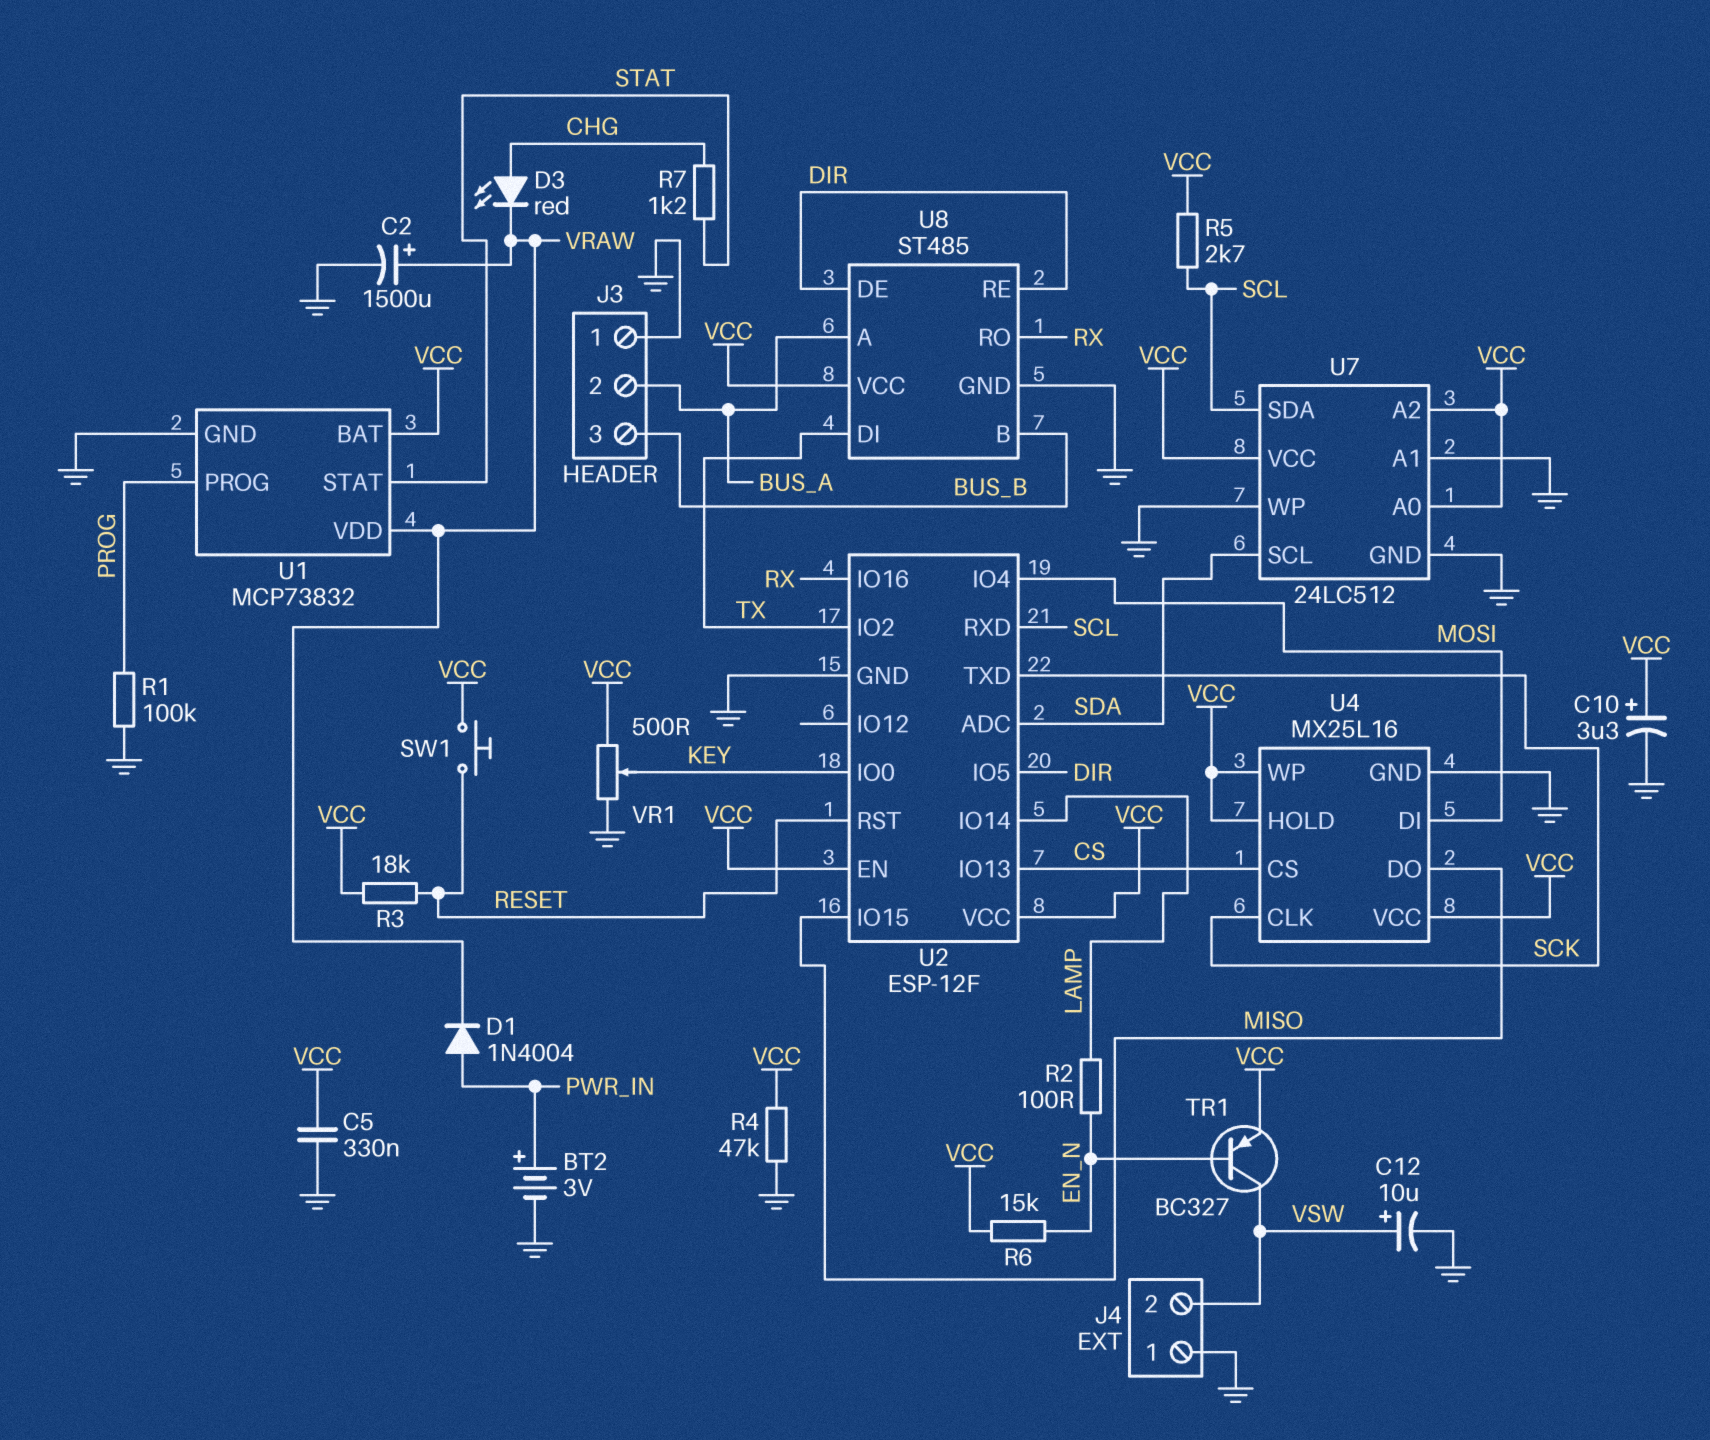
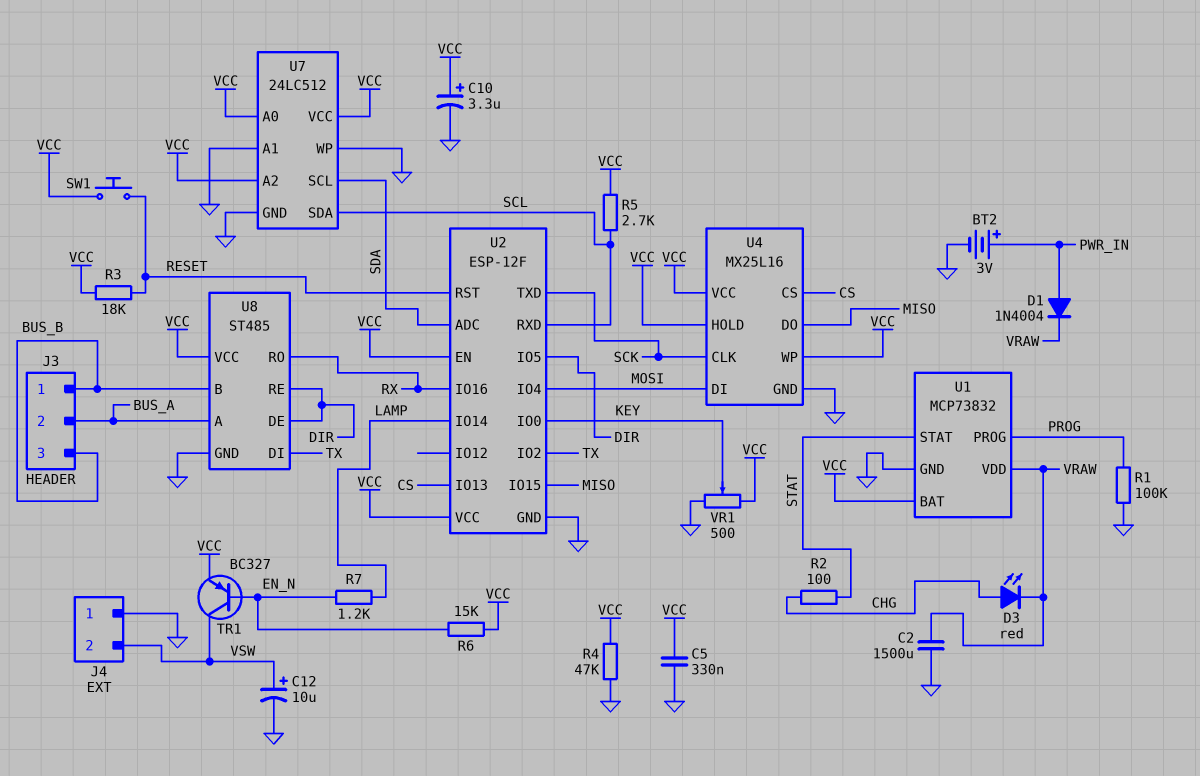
C2: 1500uF (plus VRAW, minus GND) -> 1500uF (GND, VRAW)
J3 pin 1: GND -> BUS_B
R2: 100 (EN_N, LAMP) -> 100 (CHG, STAT)
R7: 1.2k (CHG, STAT) -> 1.2k (EN_N, LAMP)

